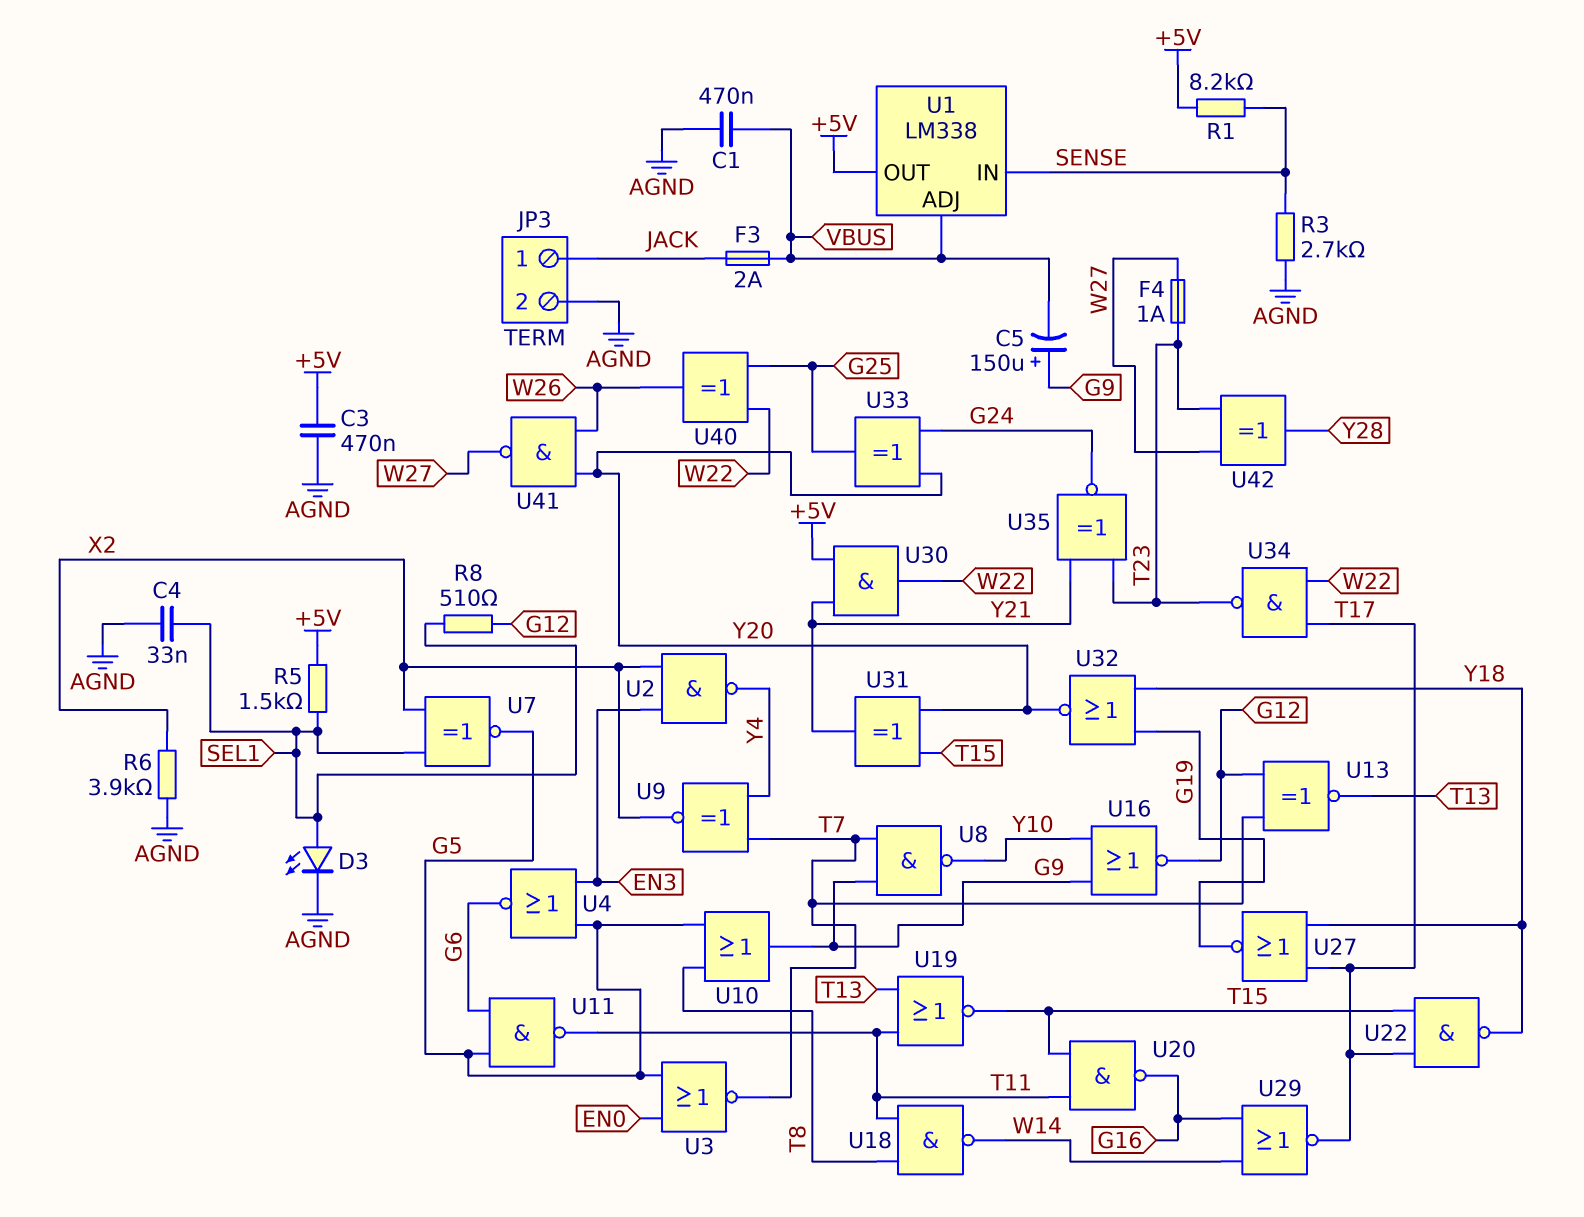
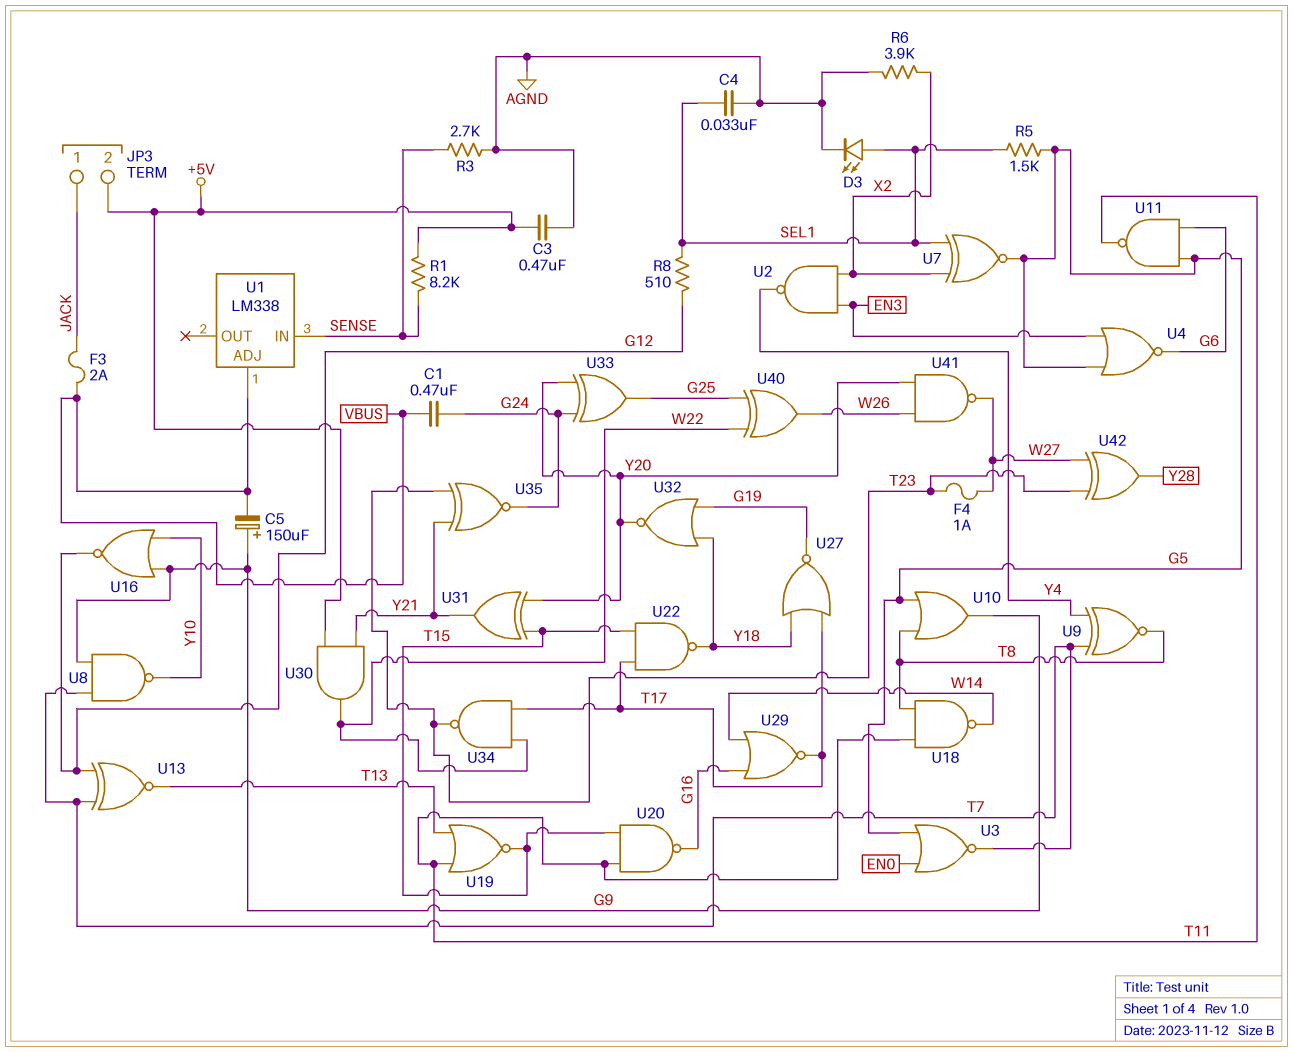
C1: 470nF (AGND, VBUS) -> 470nF (G24, VBUS)
JP3 pin 2: AGND -> +5V
R5: 1.5k (+5V, SEL1) -> 1.5k (G5, SEL1)
U1 pin OUT: +5V -> none
U9: XNOR (in T7, in Y4, out X2) -> XNOR (in T7, in Y4, out T8)

